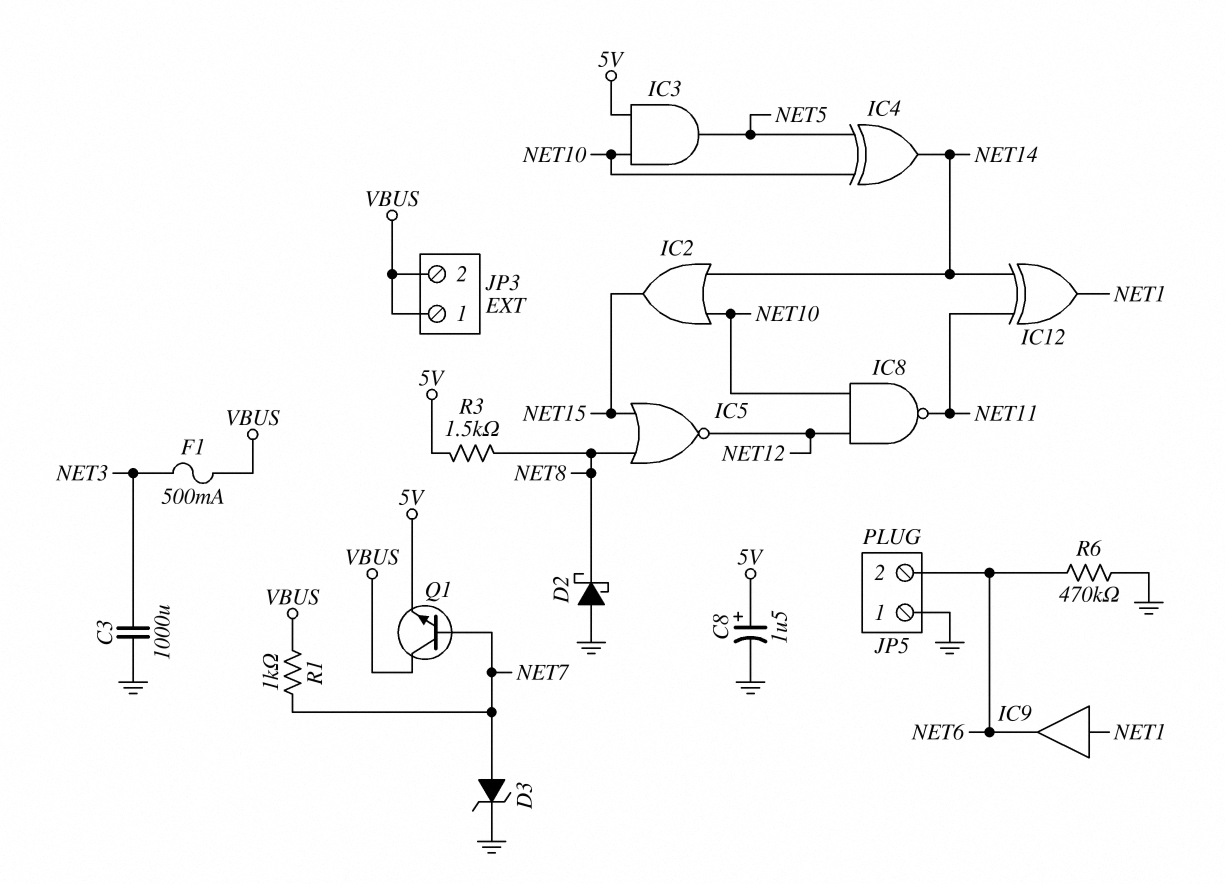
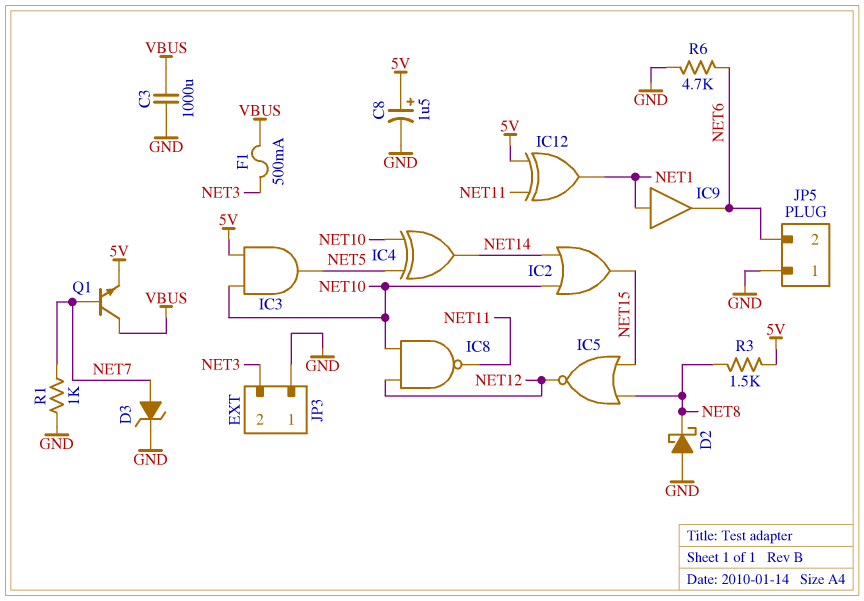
C3: 1000uF (GND, NET3) -> 1000uF (GND, VBUS)
IC12: XOR (in NET11, in NET14, out NET1) -> XOR (in 5V, in NET11, out NET1)
JP3 pin 1: VBUS -> GND
JP3 pin 2: VBUS -> NET3
R1: 1k (NET7, VBUS) -> 1k (GND, NET7)
R6: 470k (GND, NET6) -> 4.7k (GND, NET6)

